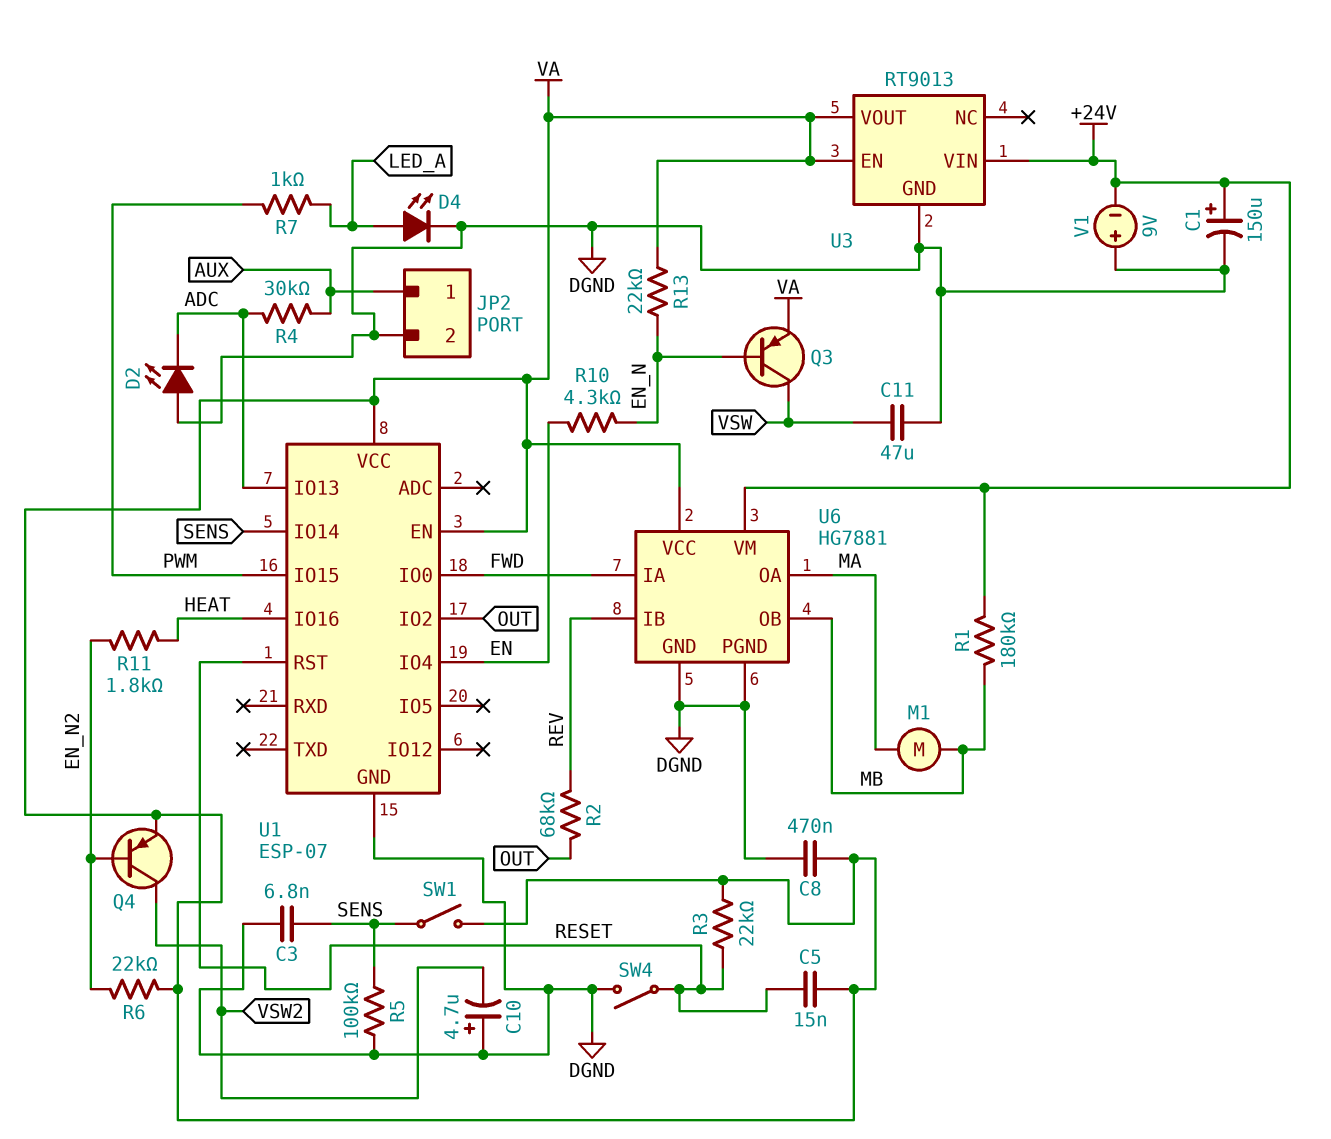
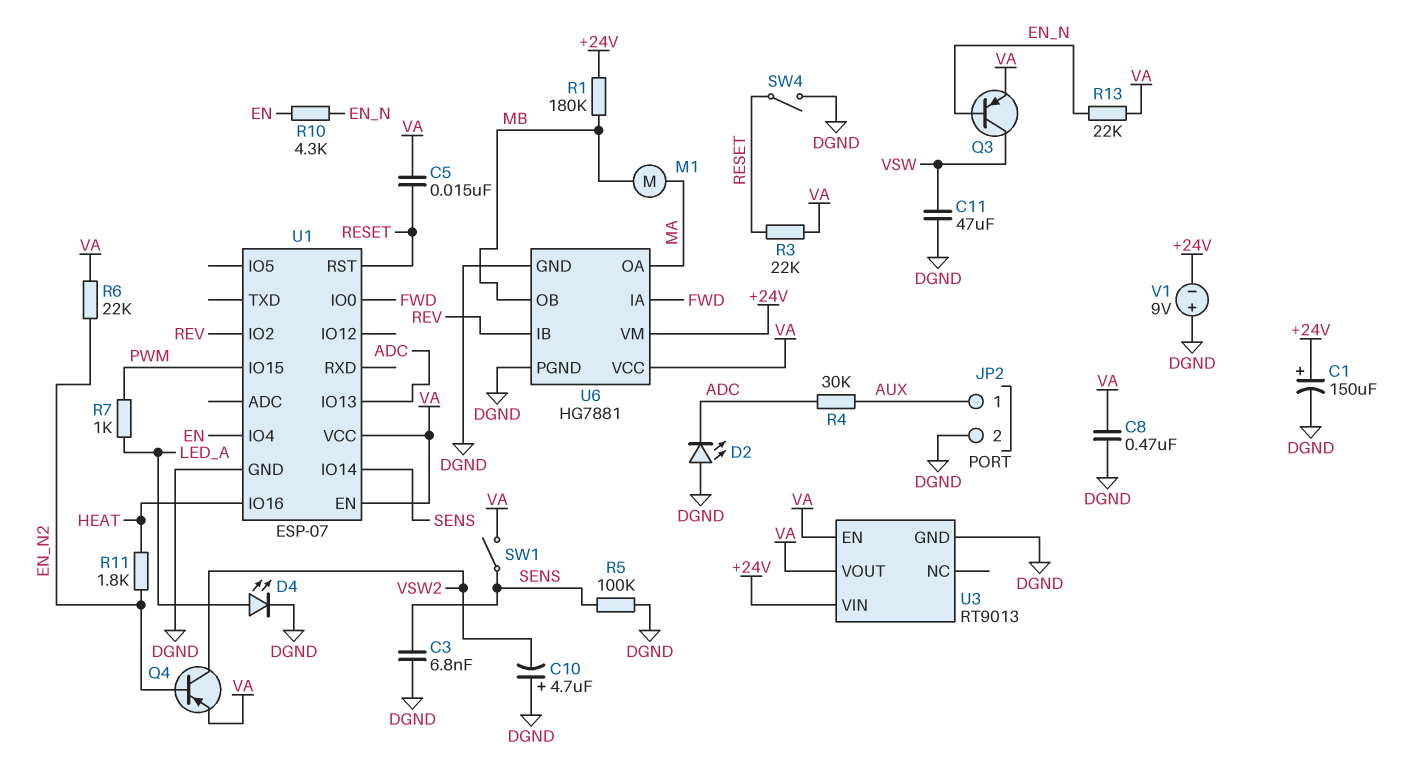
R2: 68k (OUT, REV) -> none
U1 pin IO2: OUT -> REV

